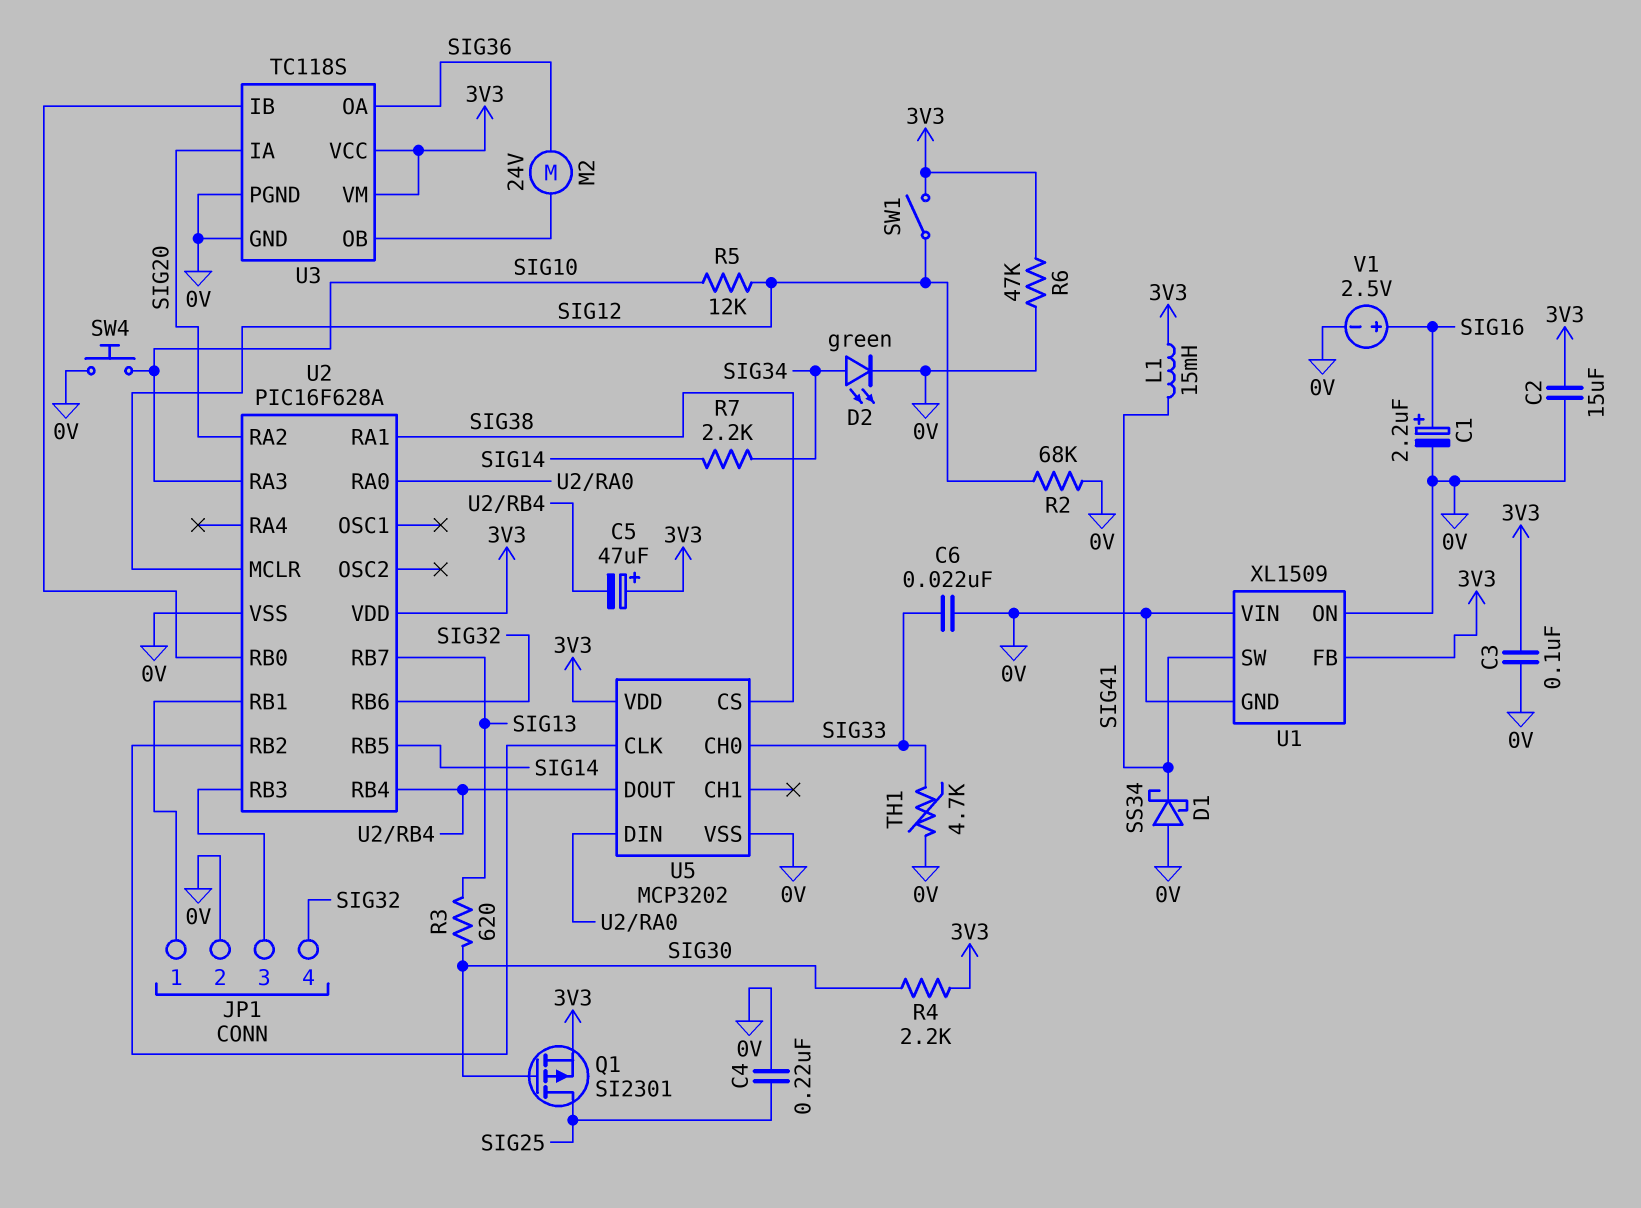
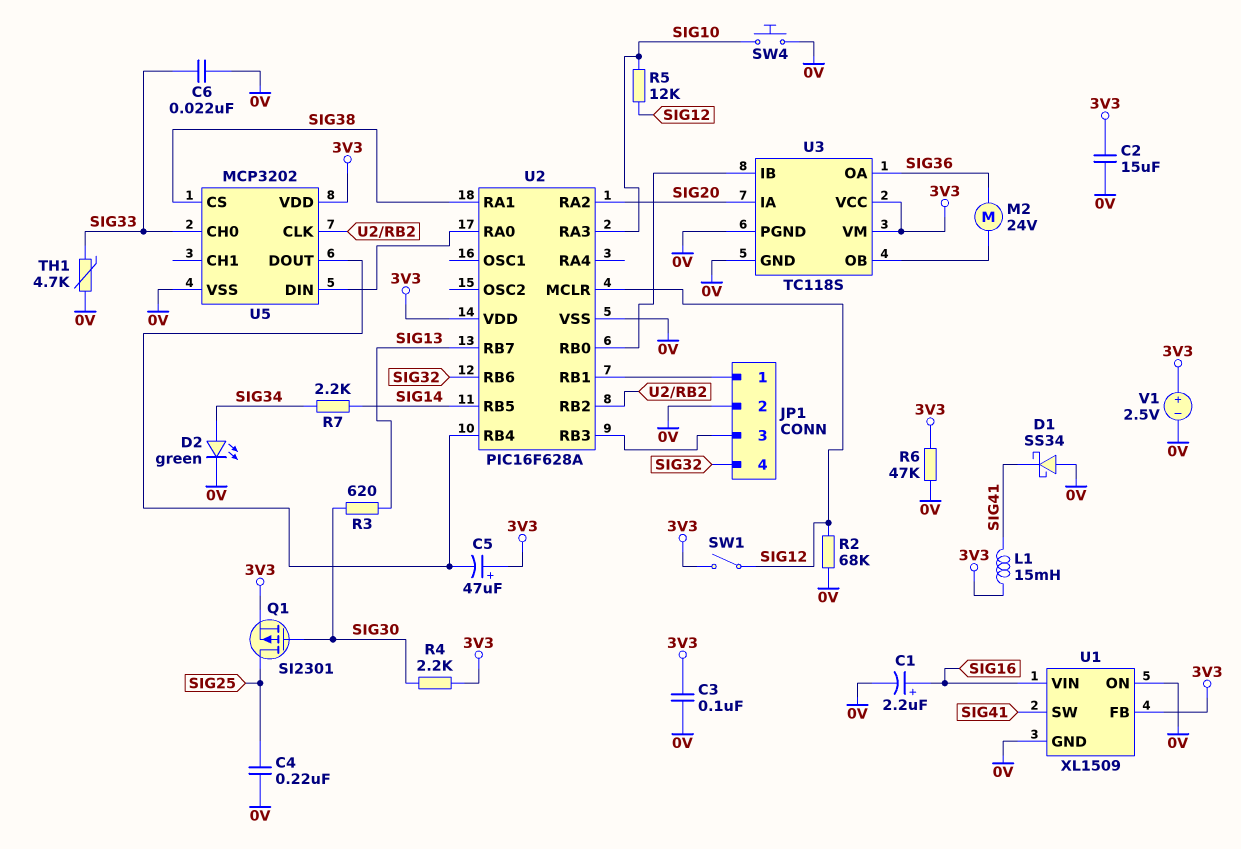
U1 pin VIN: 0V -> SIG16
V1: 2.5V (plus SIG16, minus 0V) -> 2.5V (plus 3V3, minus 0V)

